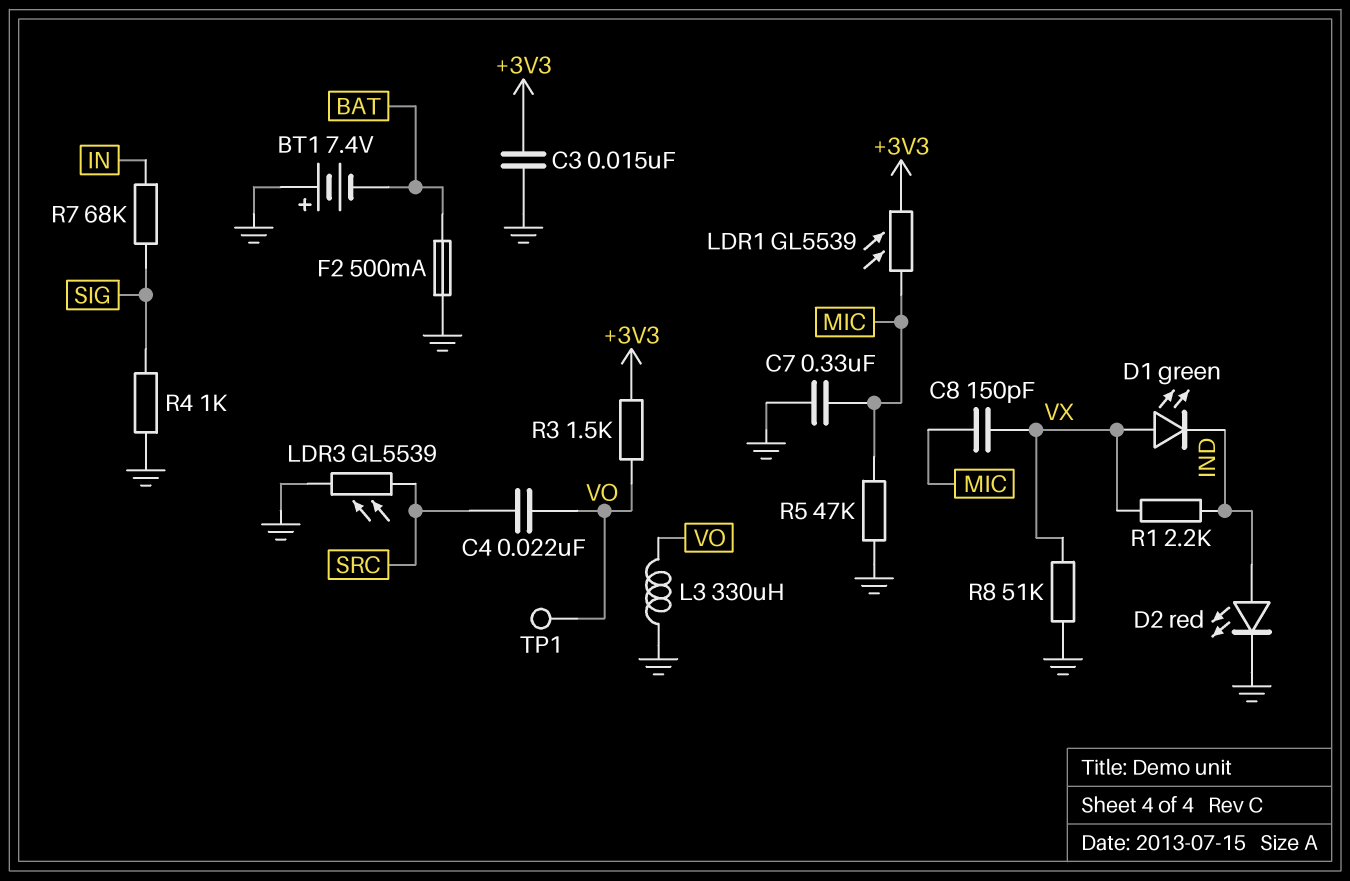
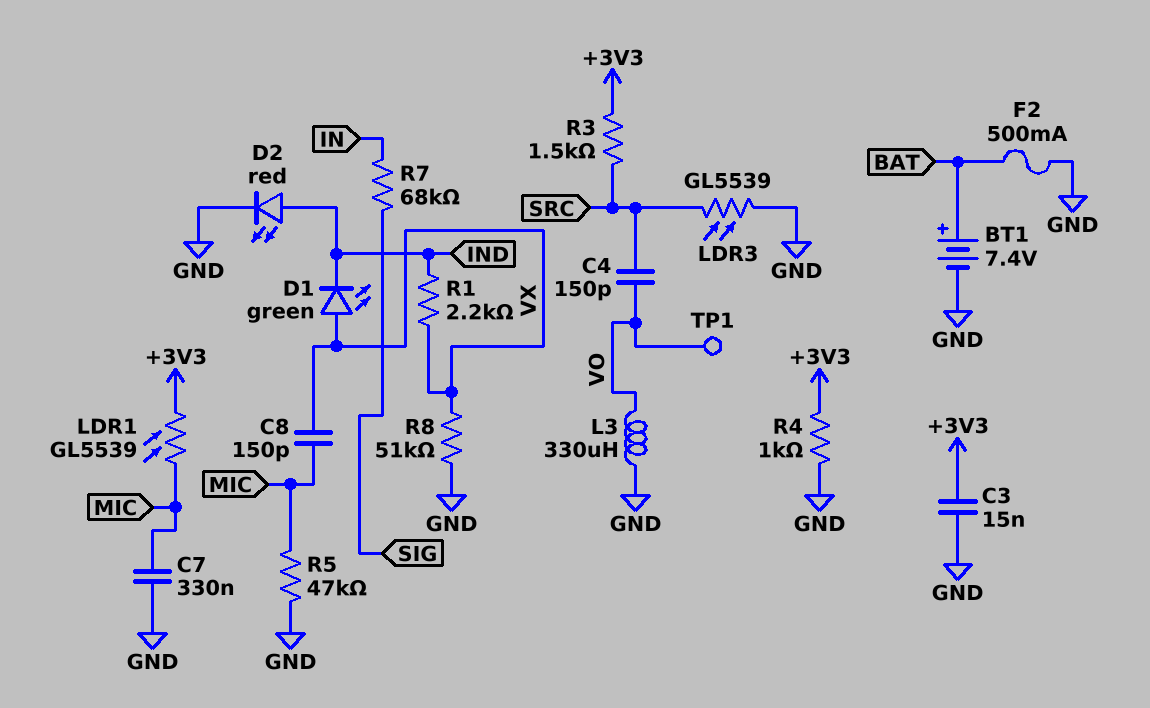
BT1: 7.4V (plus GND, minus BAT) -> 7.4V (plus BAT, minus GND)
C4: 22nF (SRC, VO) -> 150pF (SRC, VO)
R3: 1.5k (+3V3, VO) -> 1.5k (+3V3, SRC)
R4: 1k (GND, SIG) -> 1k (+3V3, GND)

